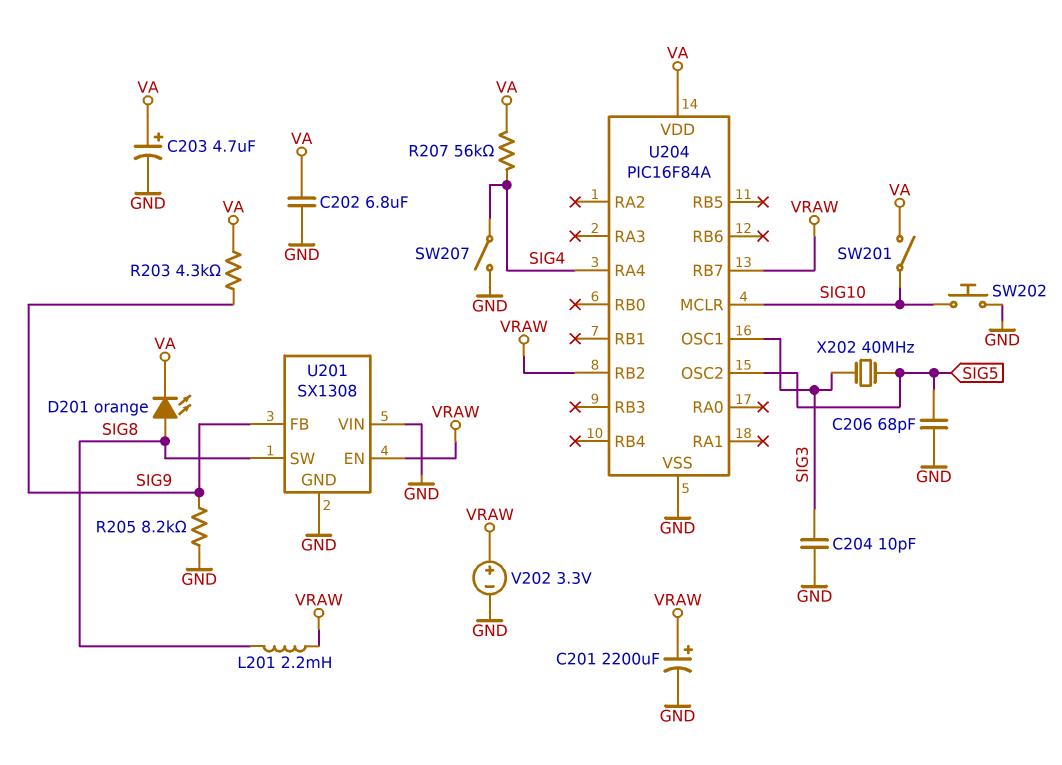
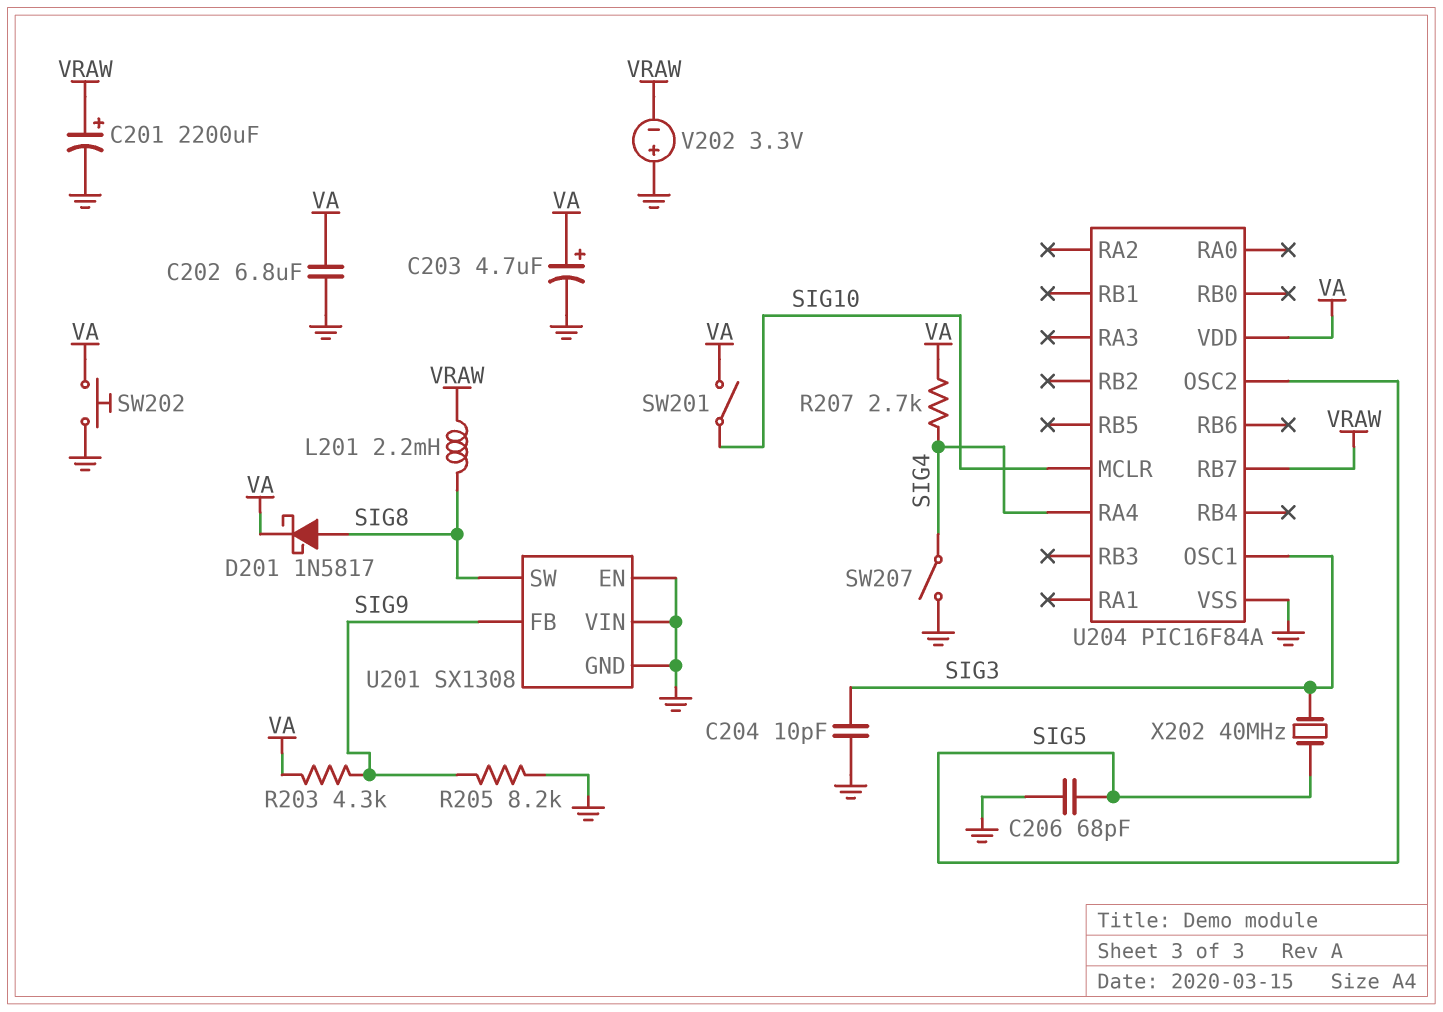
D201: LED orange (A SIG8, K VA) -> schottky 1N5817 (A SIG8, K VA)
R207: 56k (SIG4, VA) -> 2.7k (SIG4, VA)
SW202: button (GND, SIG10) -> button (GND, VA)
U201 pin EN: VRAW -> GND
U204 pin RB2: VRAW -> none
V202: 3.3V (plus VRAW, minus GND) -> 3.3V (plus GND, minus VRAW)

